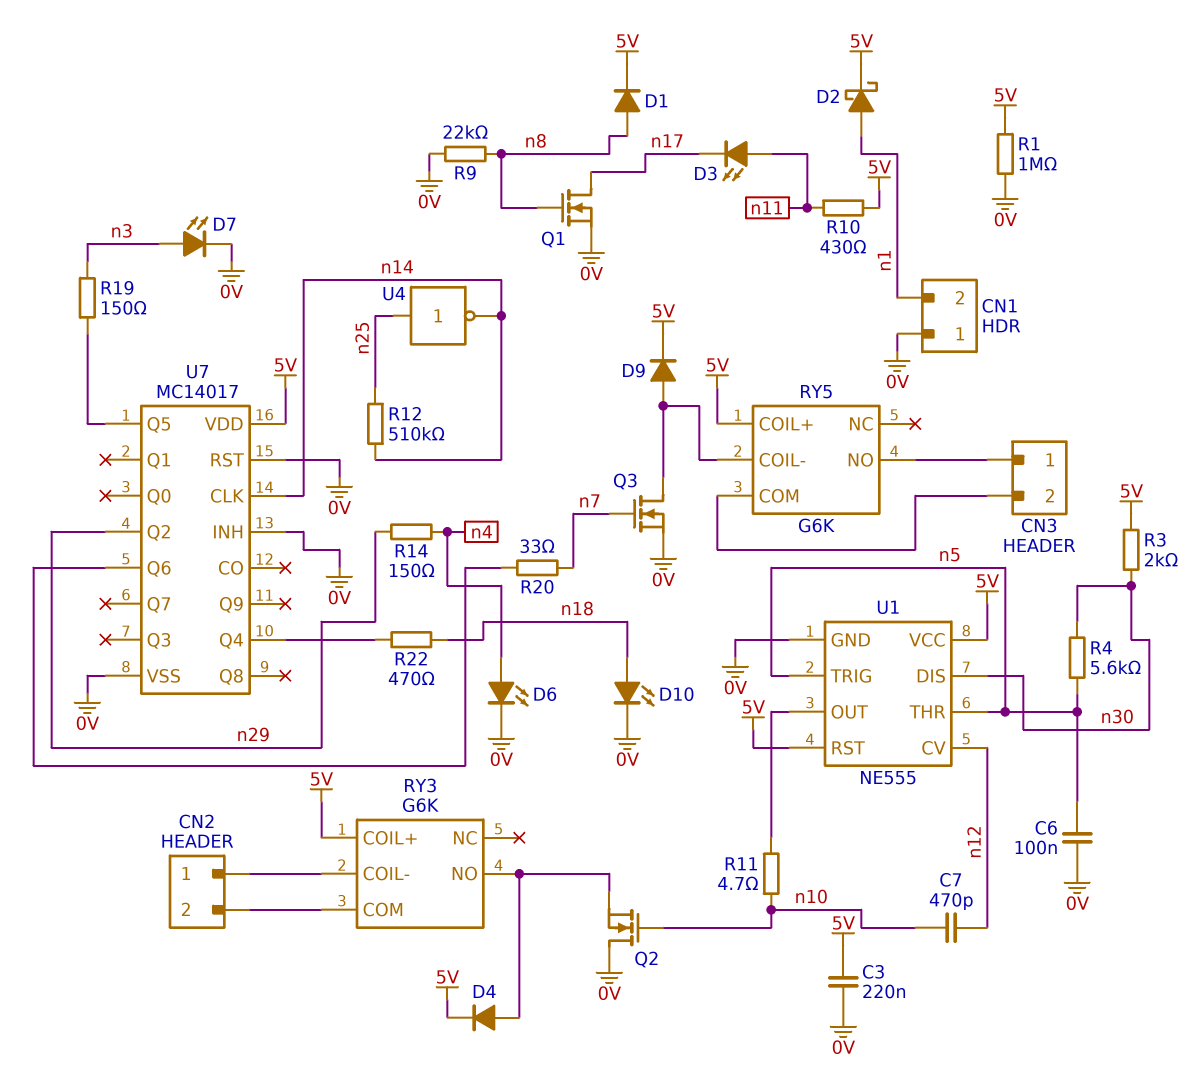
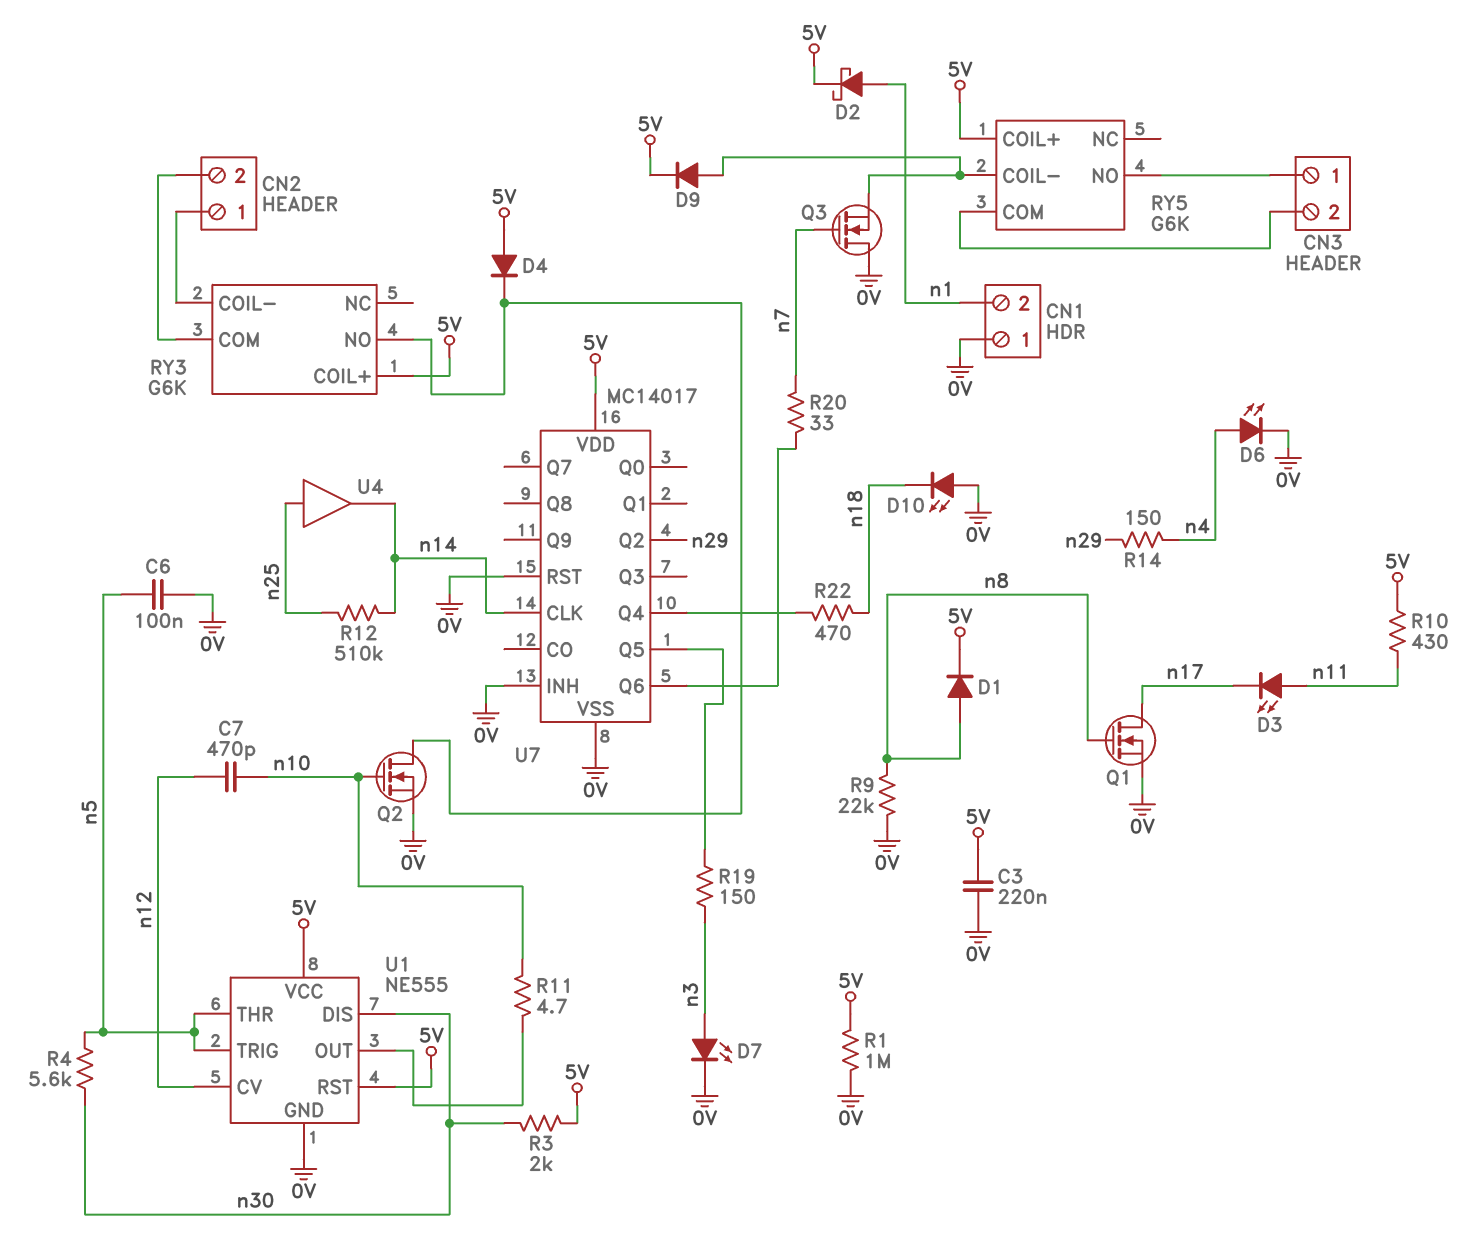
D4: diode (A RY3/NO, K 5V) -> diode (A 5V, K RY3/NO)
D10: LED (A n18, K 0V) -> LED (A 0V, K n18)
Q2: NMOS (G n10, D 0V, S RY3/NO) -> NMOS (G n10, D RY3/NO, S 0V)
Q3: NMOS (G n7, D RY5/COIL-, S 0V) -> NMOS (G n7, D 0V, S RY5/COIL-)
U4: NOT (in n25, out n14) -> buffer (in n25, out n14)

